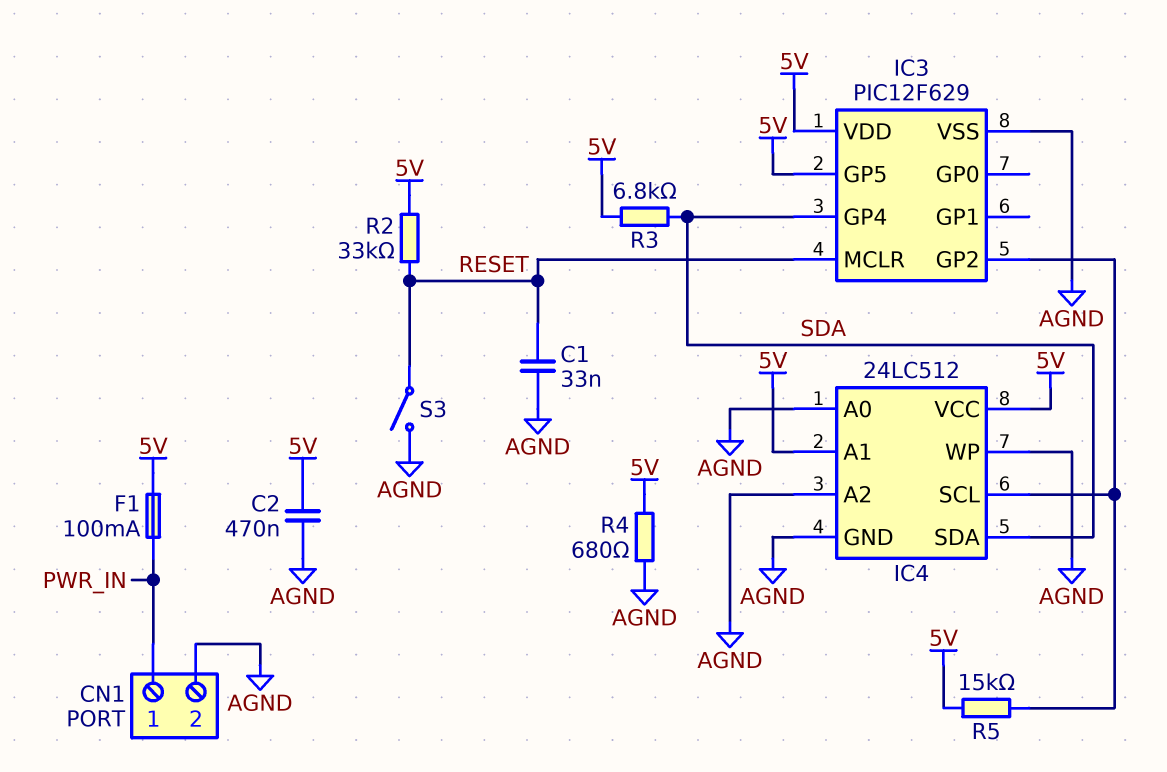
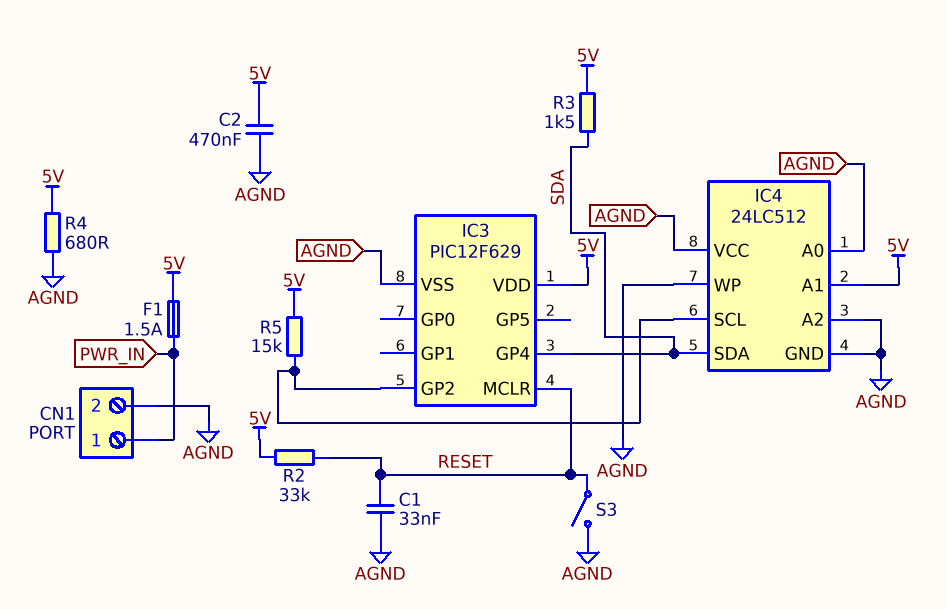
F1: 100mA (5V, PWR_IN) -> 1.5A (5V, PWR_IN)
IC3 pin GP5: 5V -> none
IC4 pin VCC: 5V -> AGND
R3: 6.8k (5V, SDA) -> 1.5k (5V, SDA)

